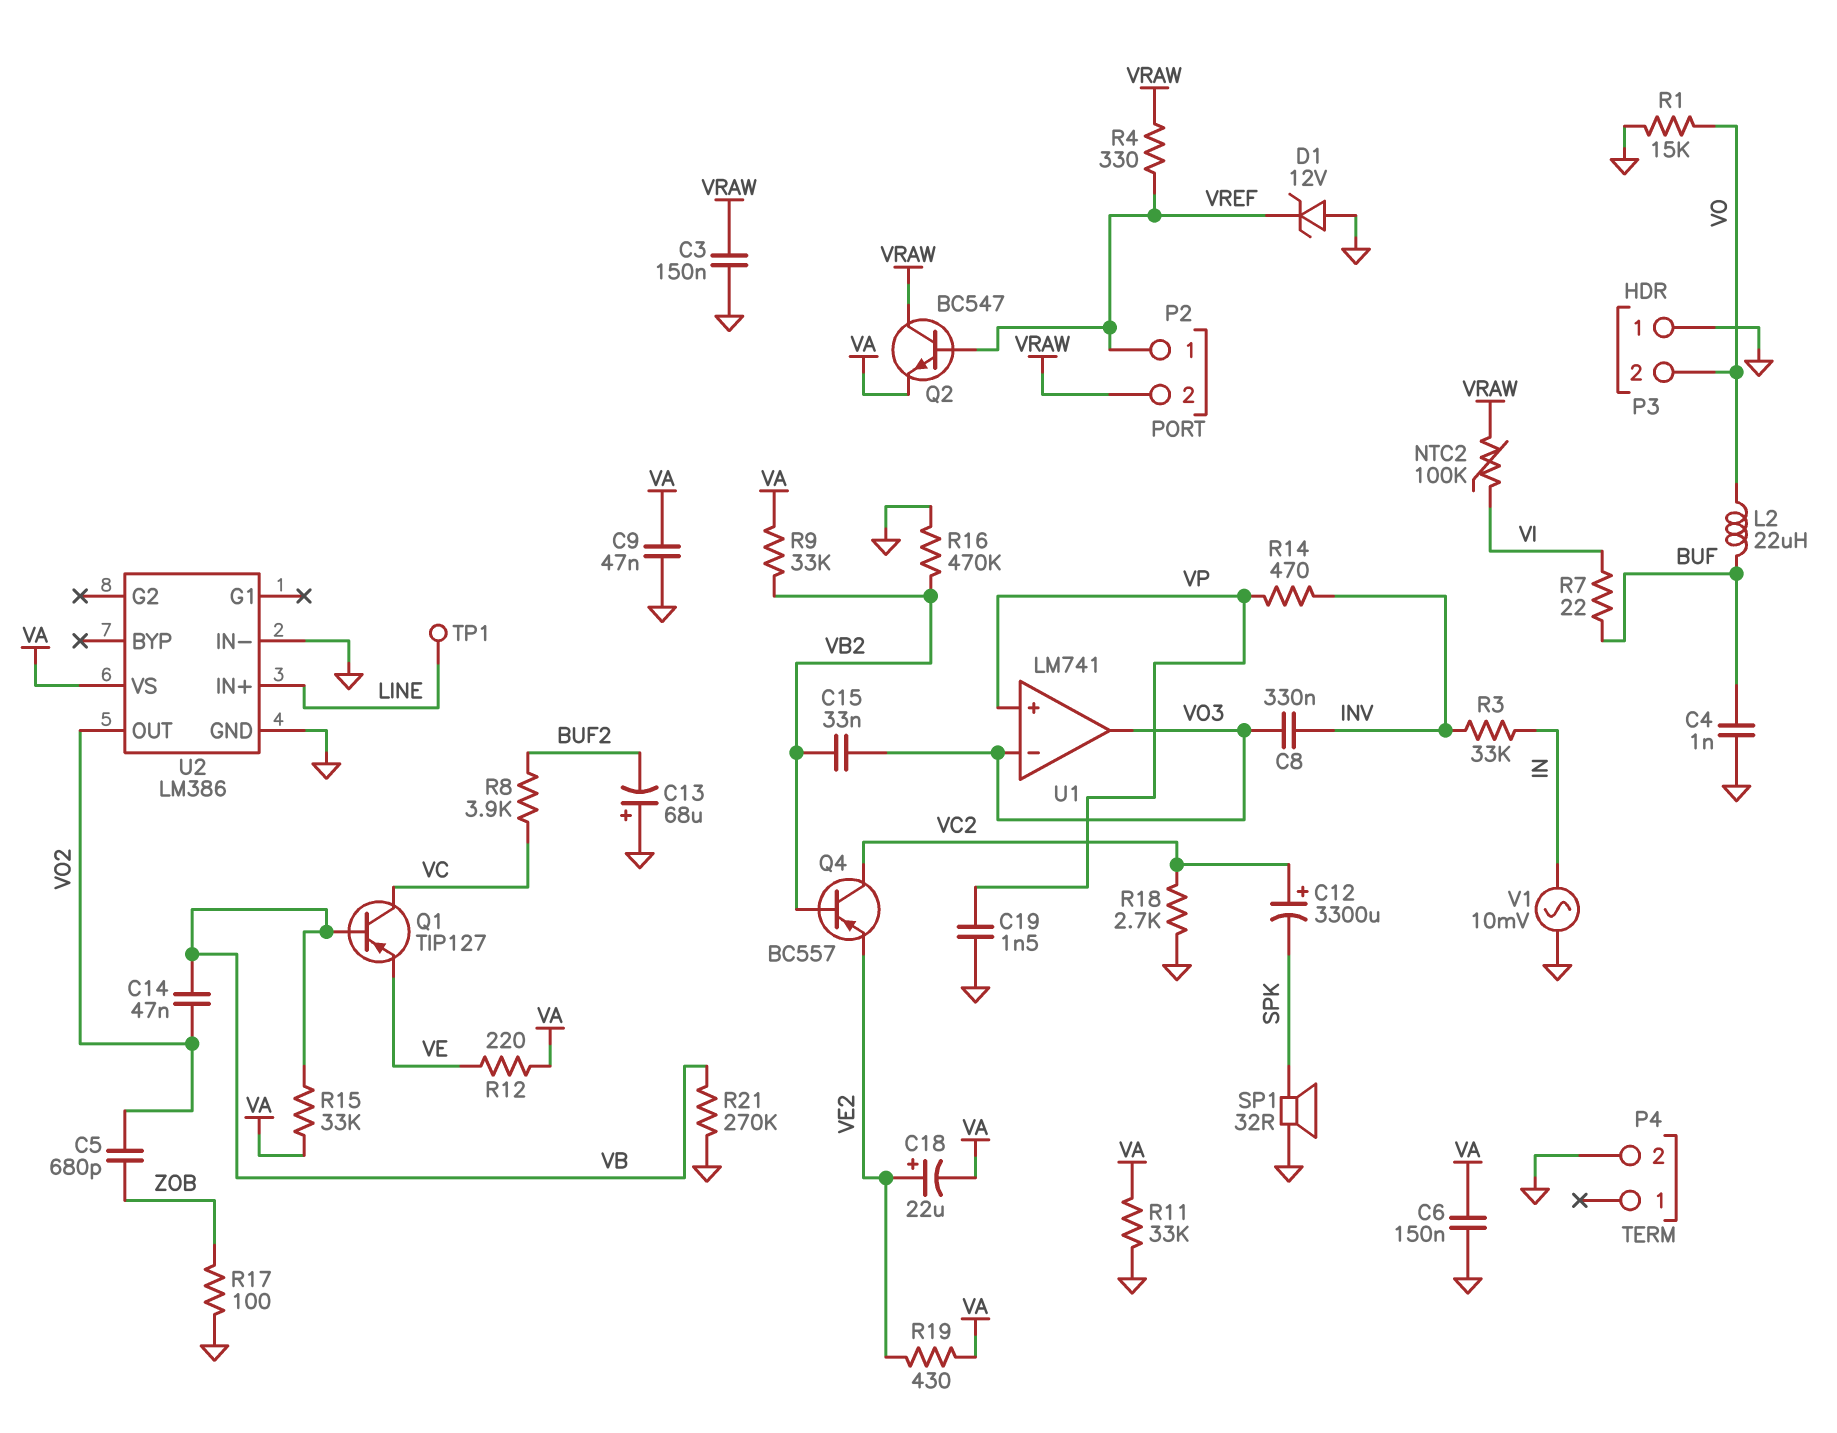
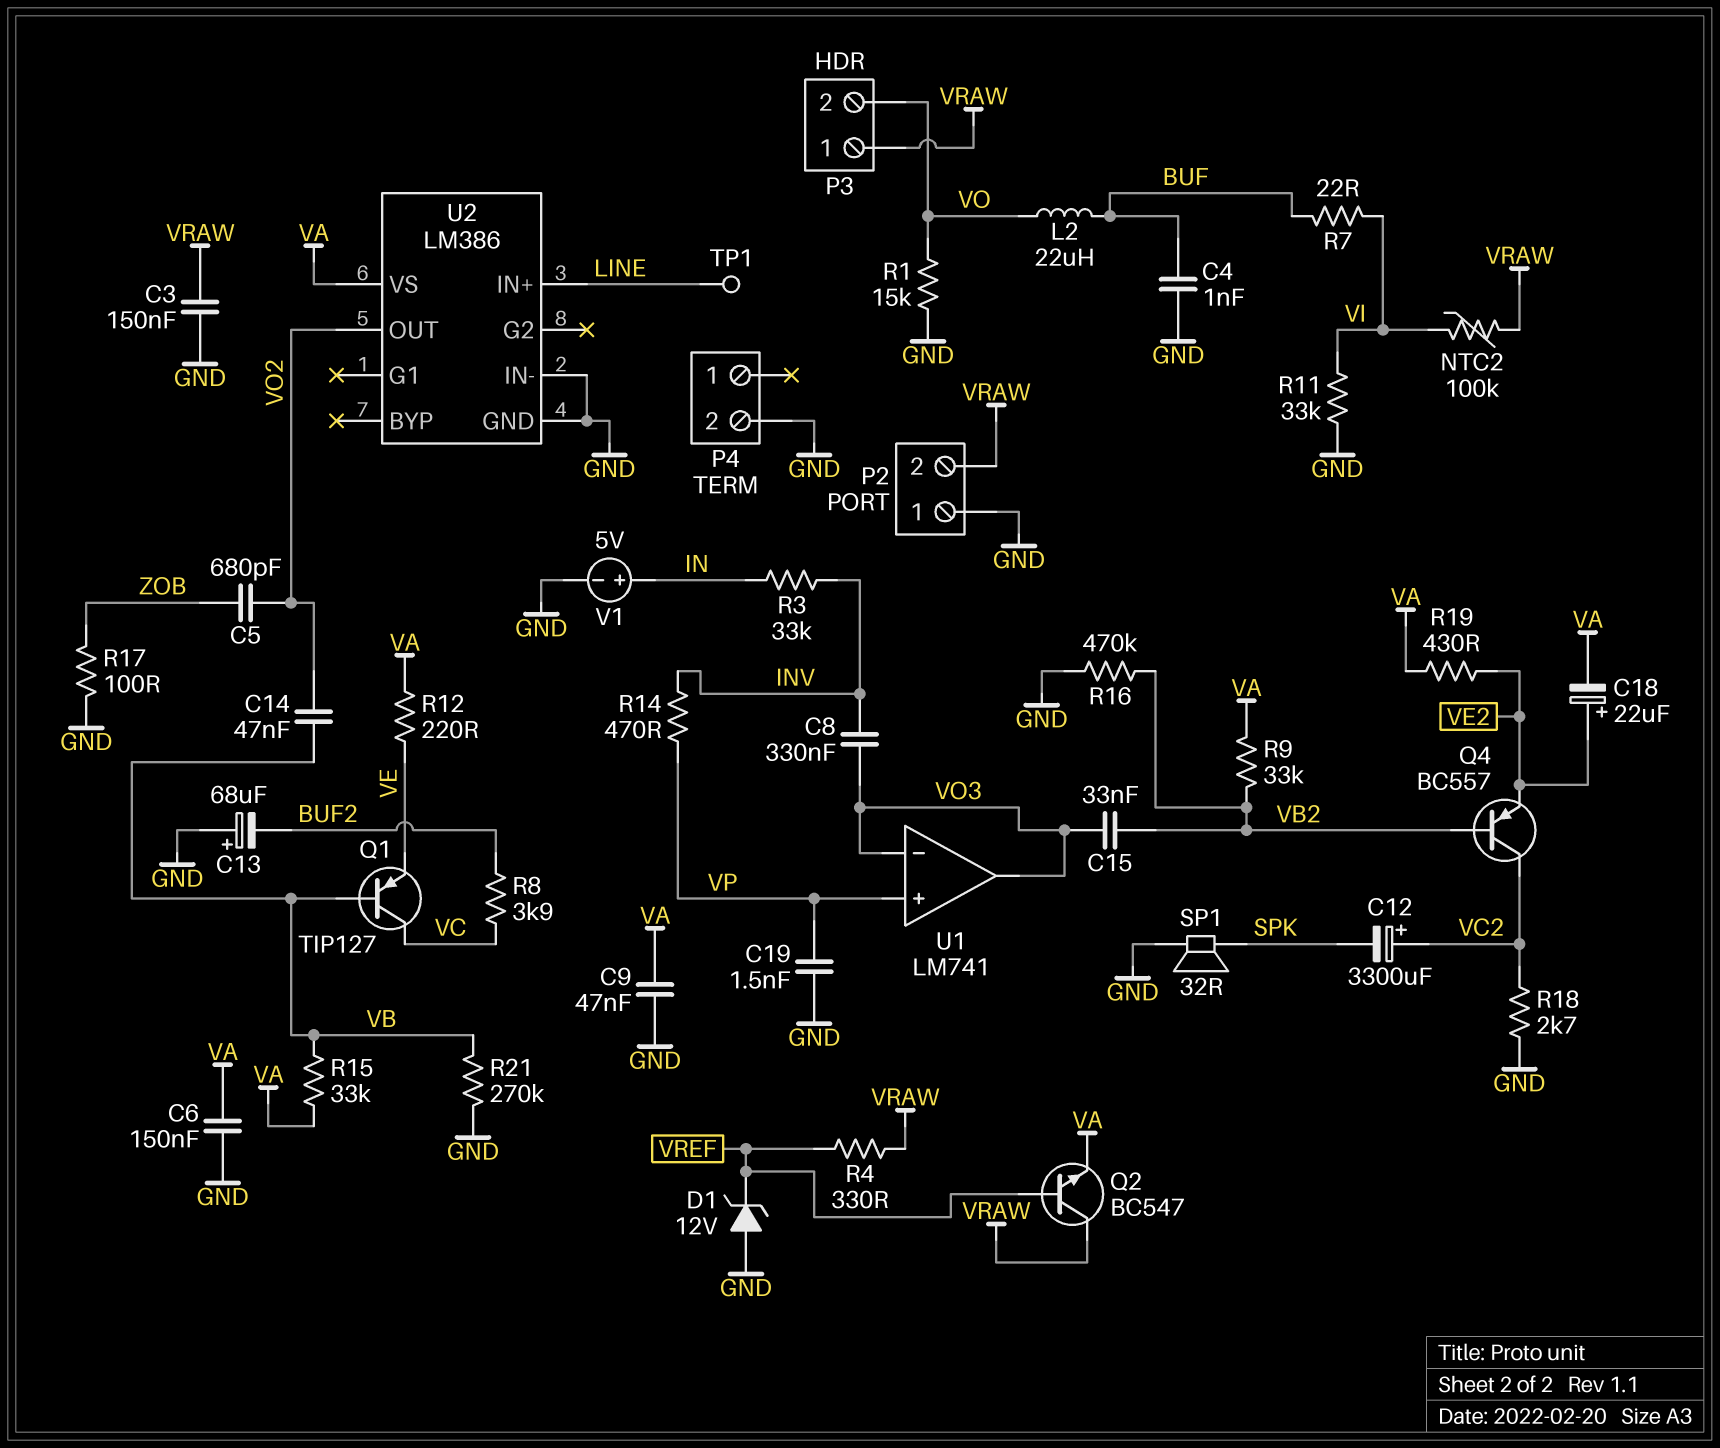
P2 pin 1: VREF -> GND
P3 pin 1: GND -> VRAW
R11: 33k (GND, VA) -> 33k (GND, VI)
V1: AC 10mV (GND, IN) -> 5V (plus IN, minus GND)

